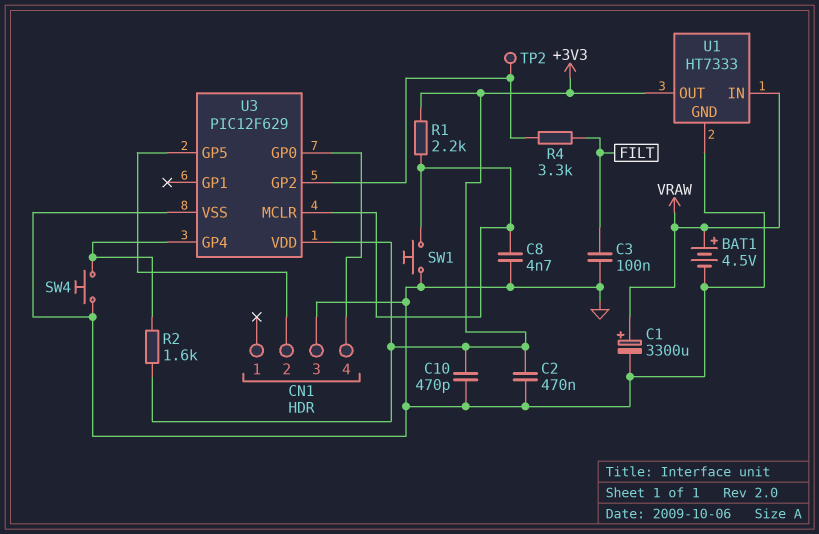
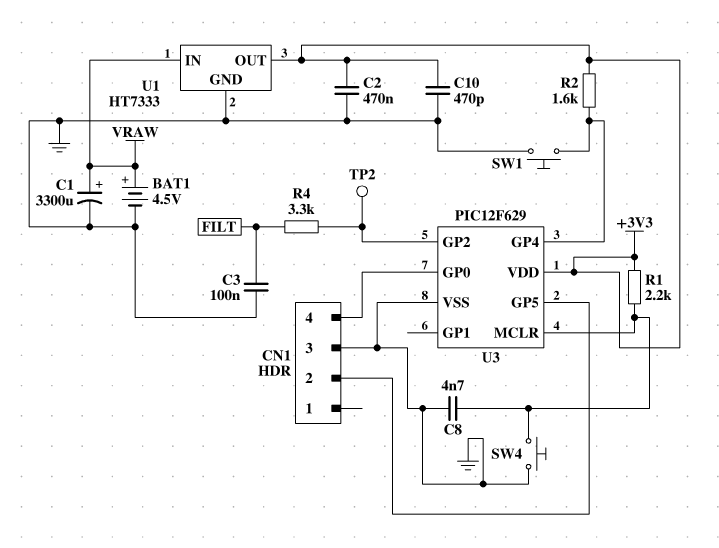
SW1: button (GND, U3/MCLR) -> button (GND, U3/GP4)
SW4: button (GND, U3/GP4) -> button (GND, U3/MCLR)

